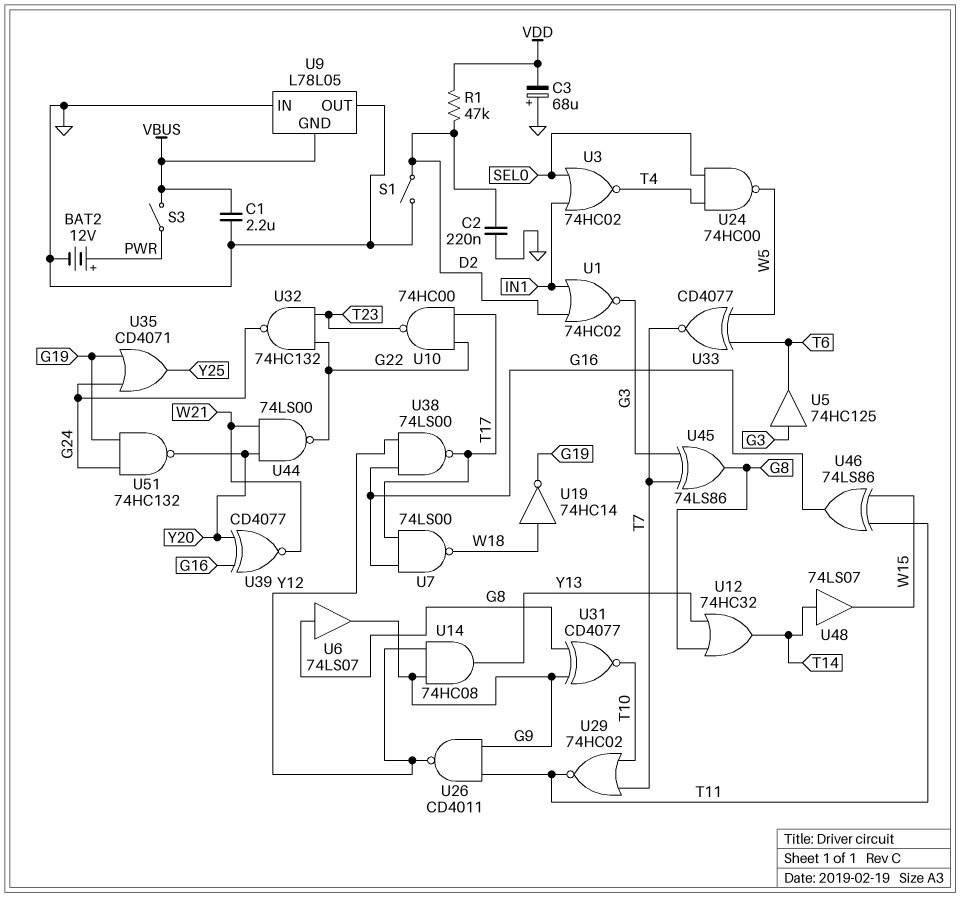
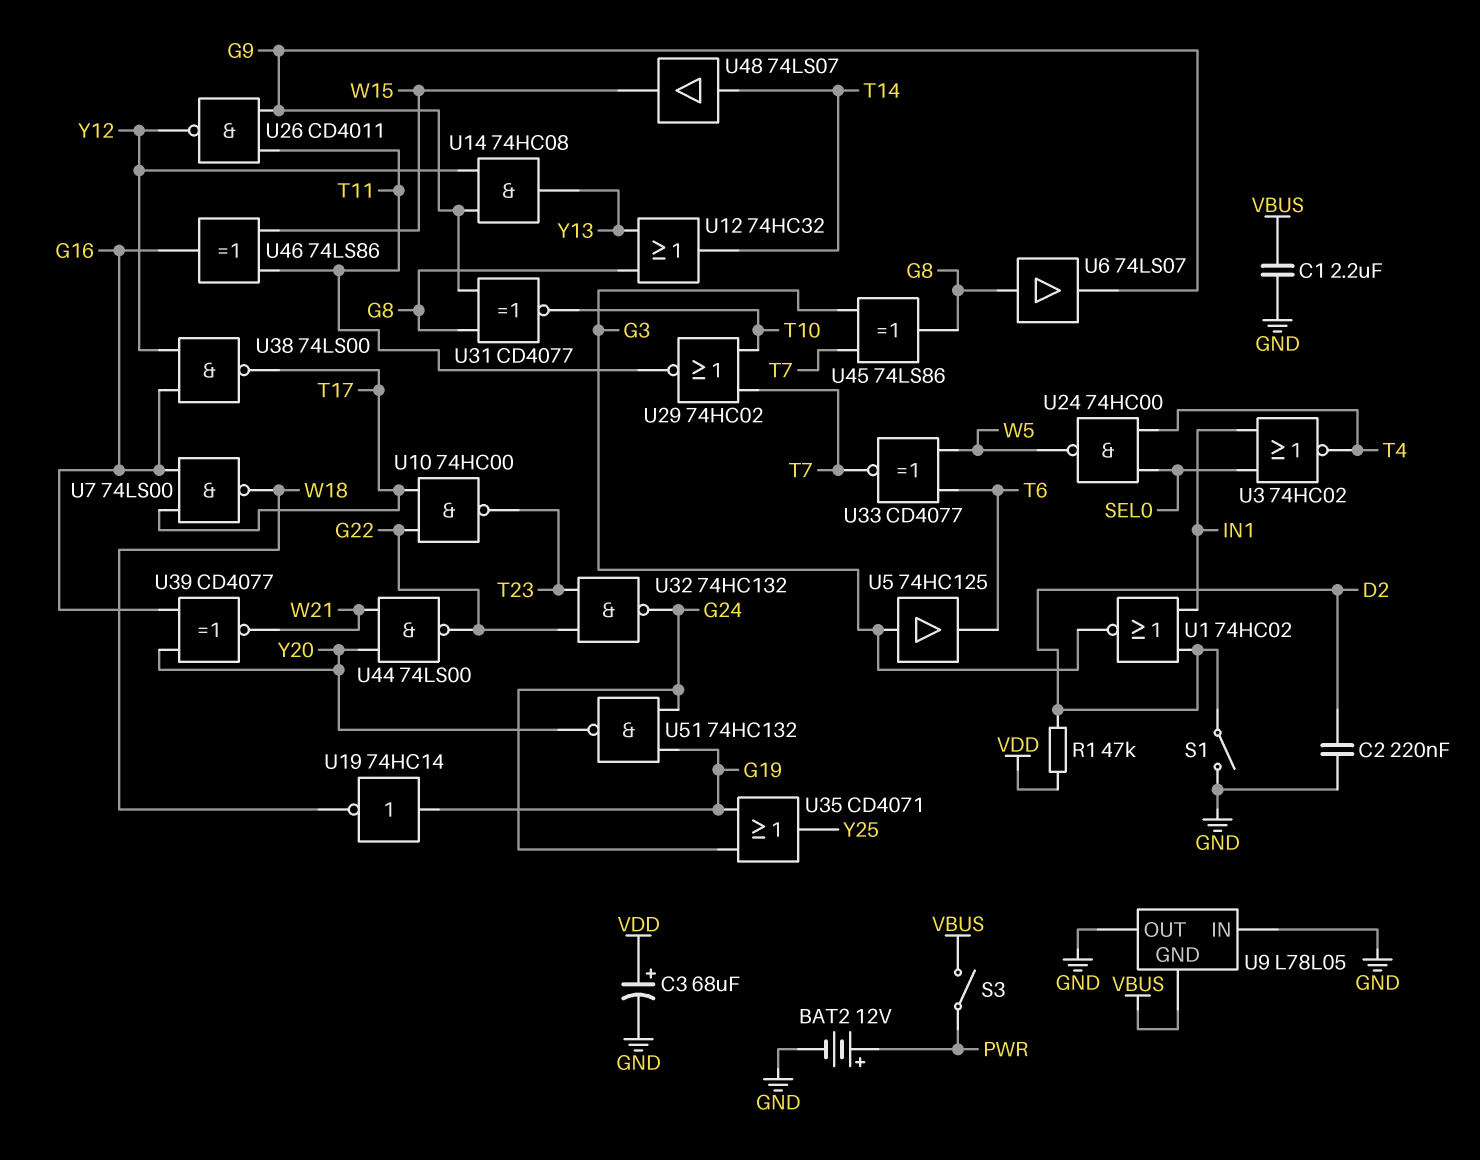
C3: 68uF (plus GND, minus VDD) -> 68uF (plus VDD, minus GND)
U19: NOT 74HC14 (in W18, out G19) -> NOT 74HC14 (in G19, out W18)

